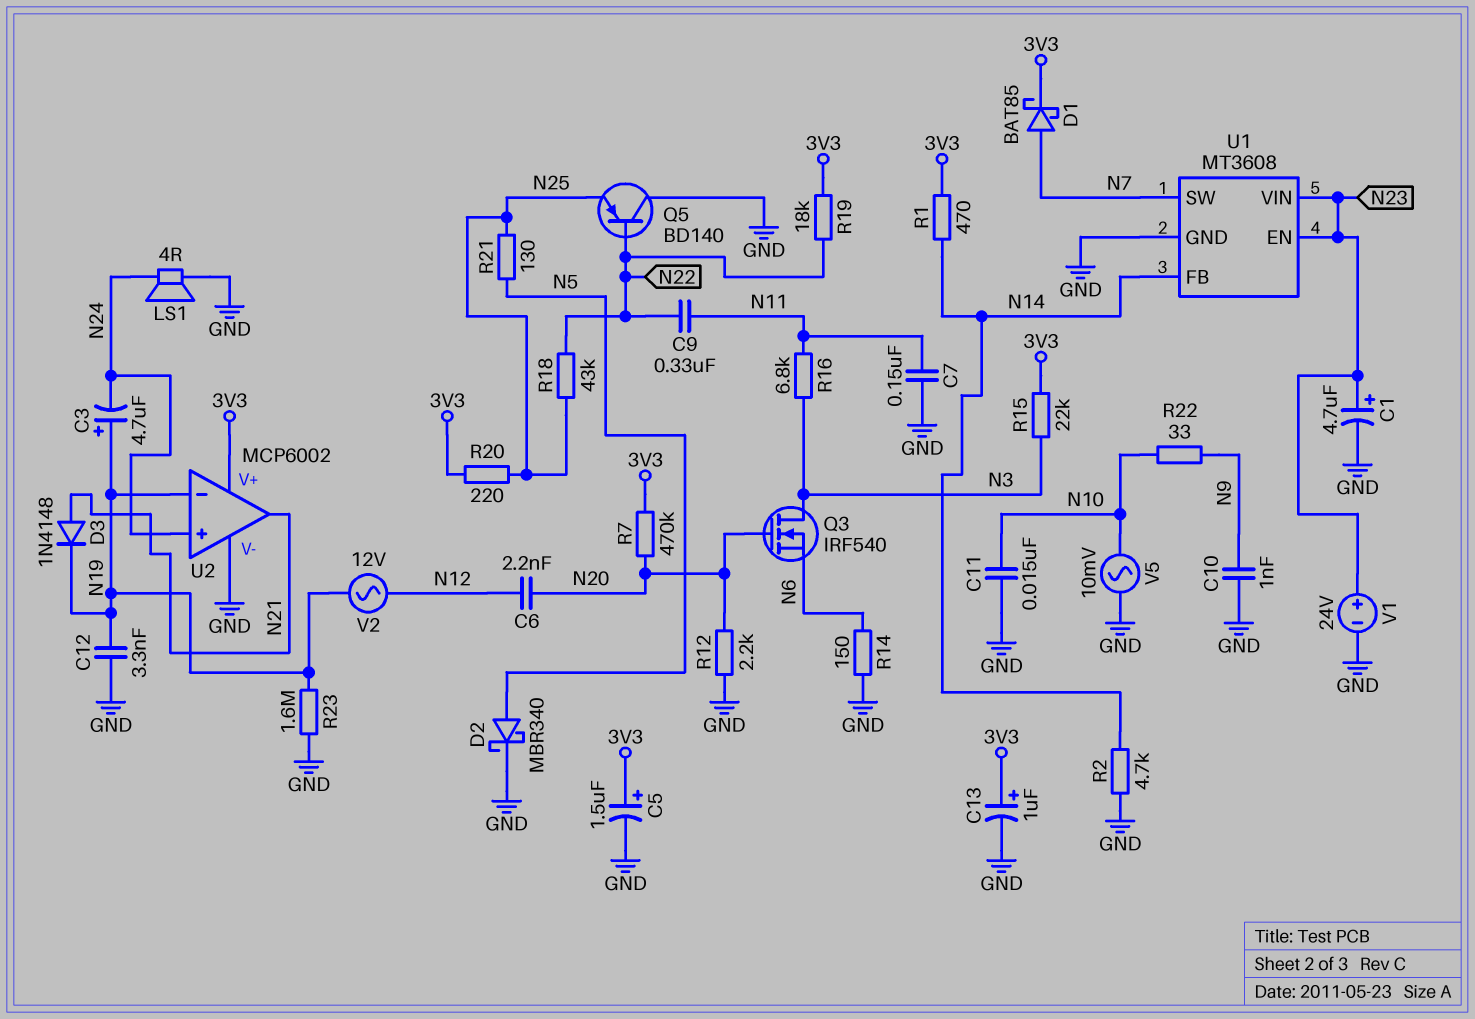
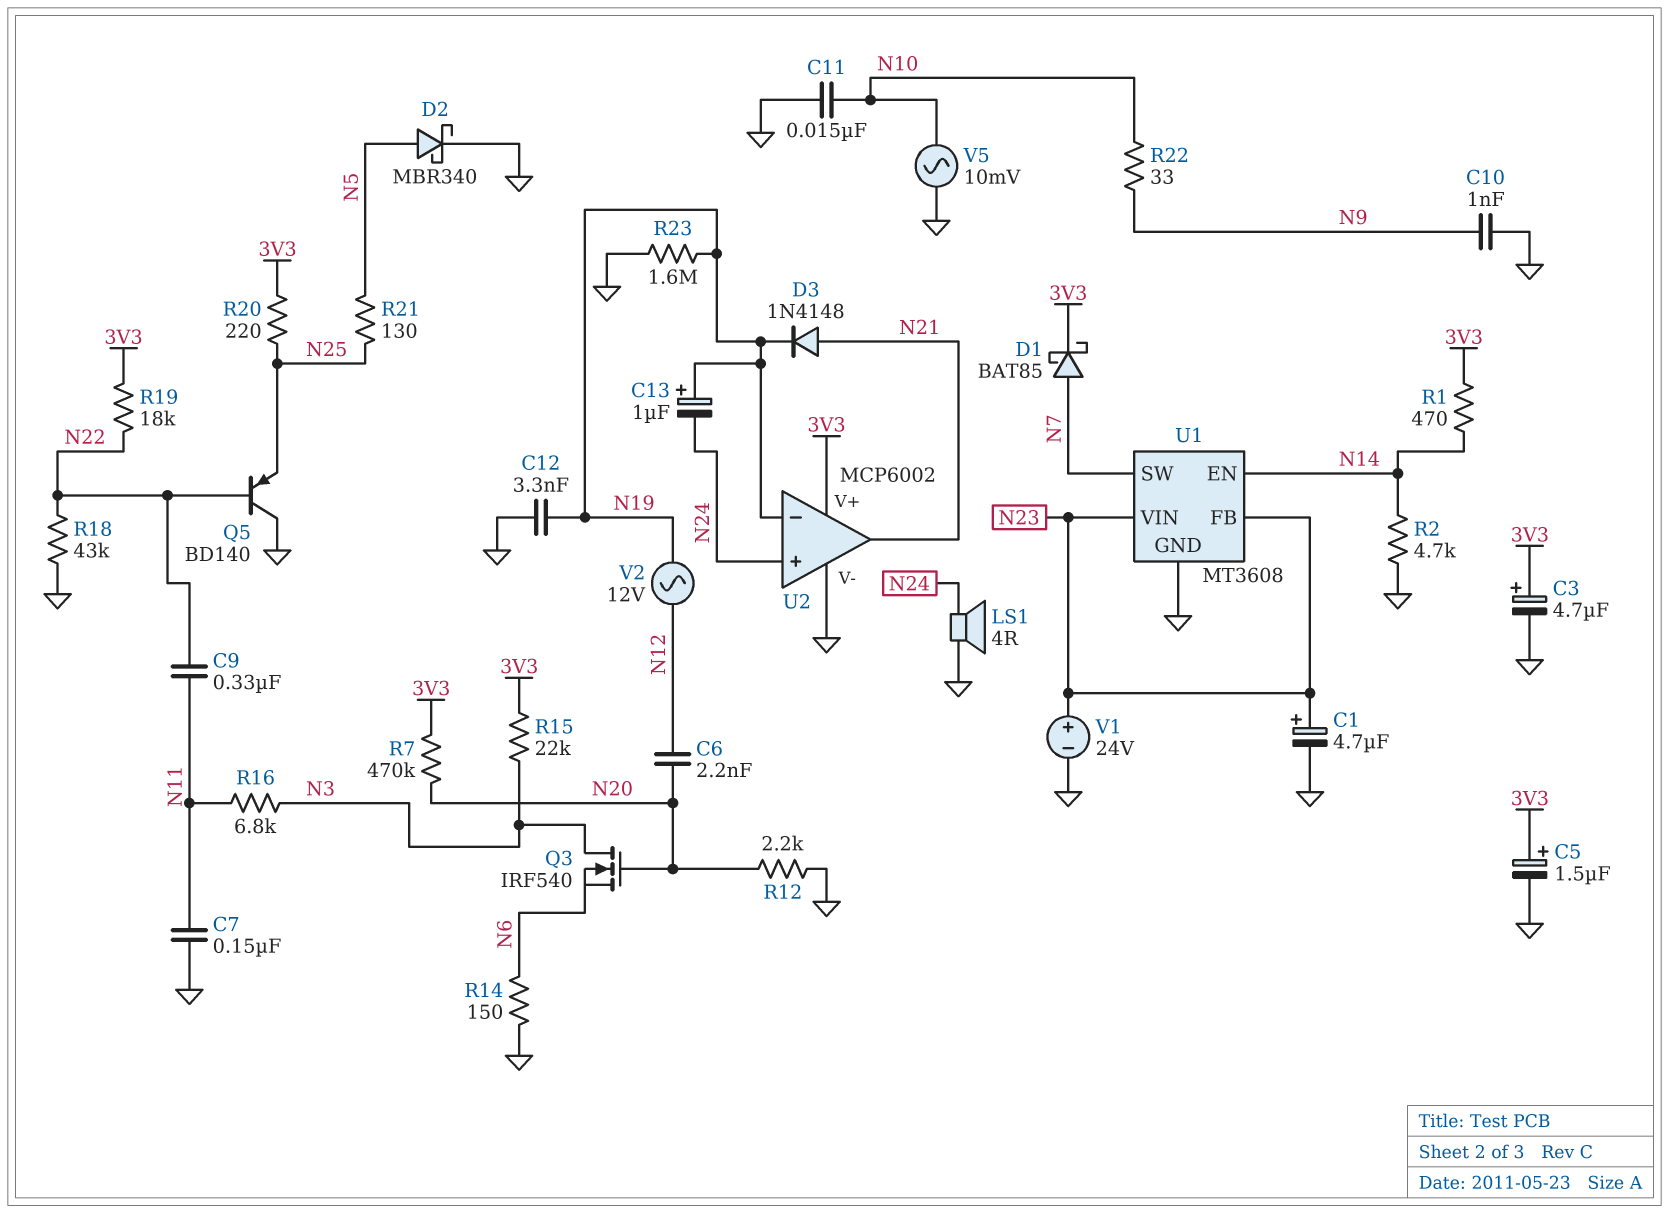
C3: 4.7uF (plus N19, minus N24) -> 4.7uF (plus 3V3, minus GND)
C13: 1uF (plus 3V3, minus GND) -> 1uF (plus N19, minus N24)
R18: 43k (N22, N25) -> 43k (GND, N22)
U1 pin EN: N23 -> N14
U1 pin FB: N14 -> N23

